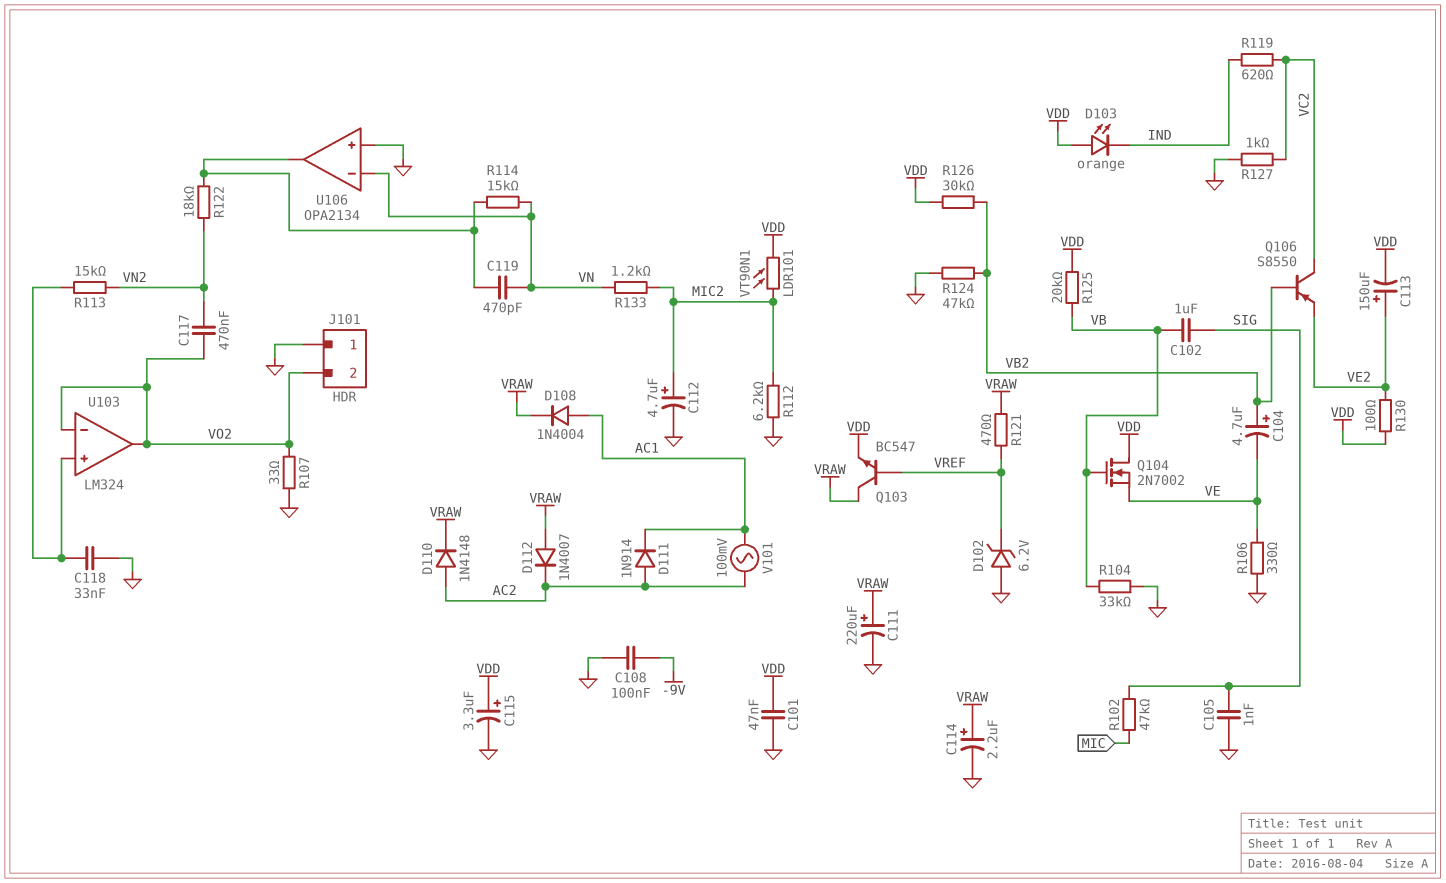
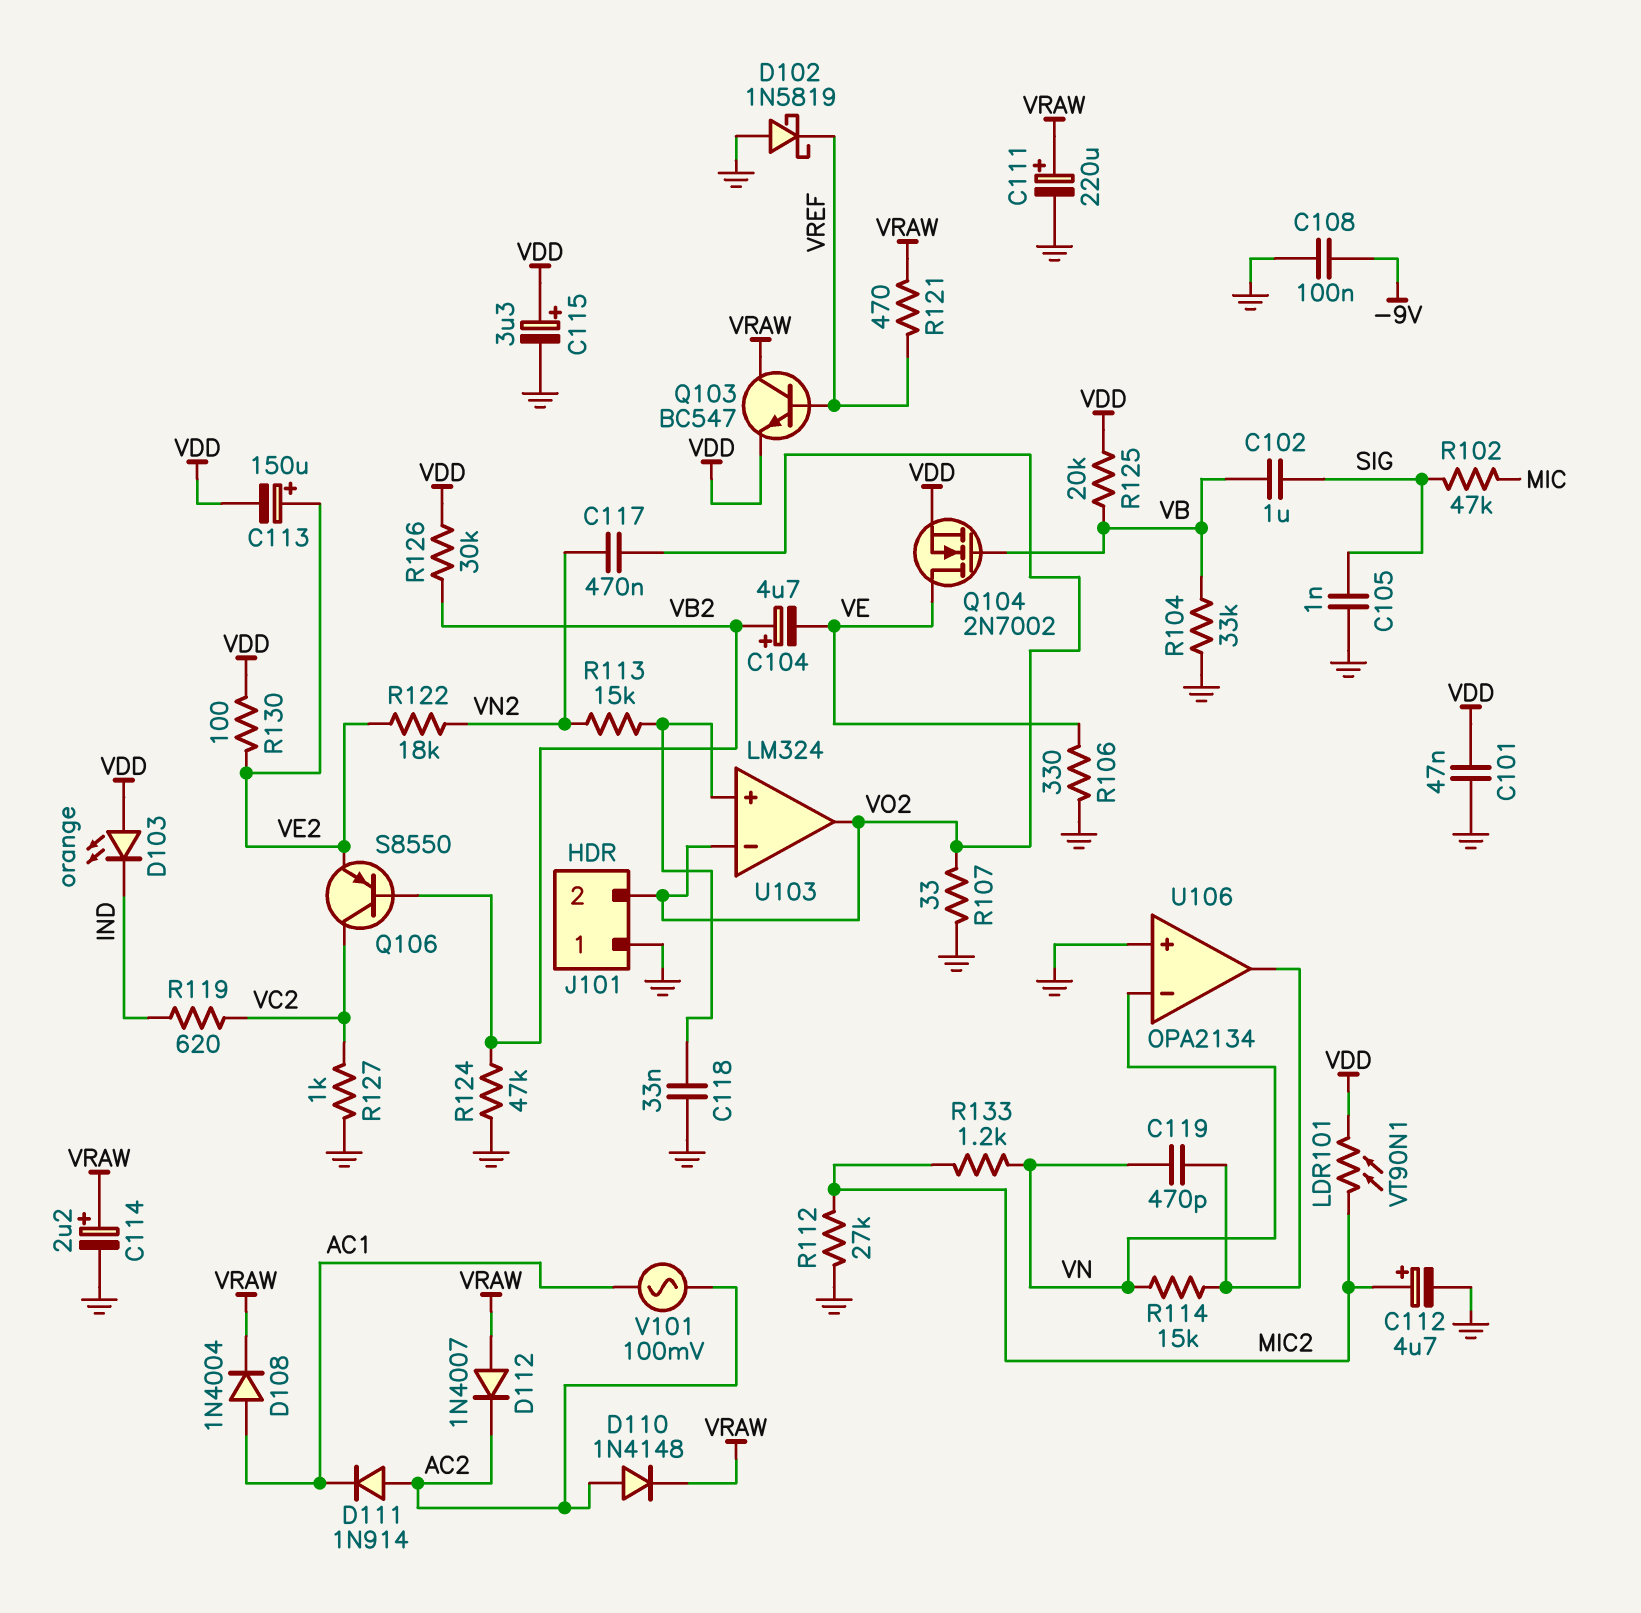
D102: zener 6.2V (A GND, K VREF) -> schottky 1N5819 (A GND, K VREF)
Q104: NMOS 2N7002 (G VB, D VDD, S VE) -> NMOS 2N7002 (G VB, D VE, S VDD)
R112: 6.2k (GND, MIC2) -> 27k (GND, MIC2)
R122: 18k (U106/out, VN2) -> 18k (VE2, VN2)

